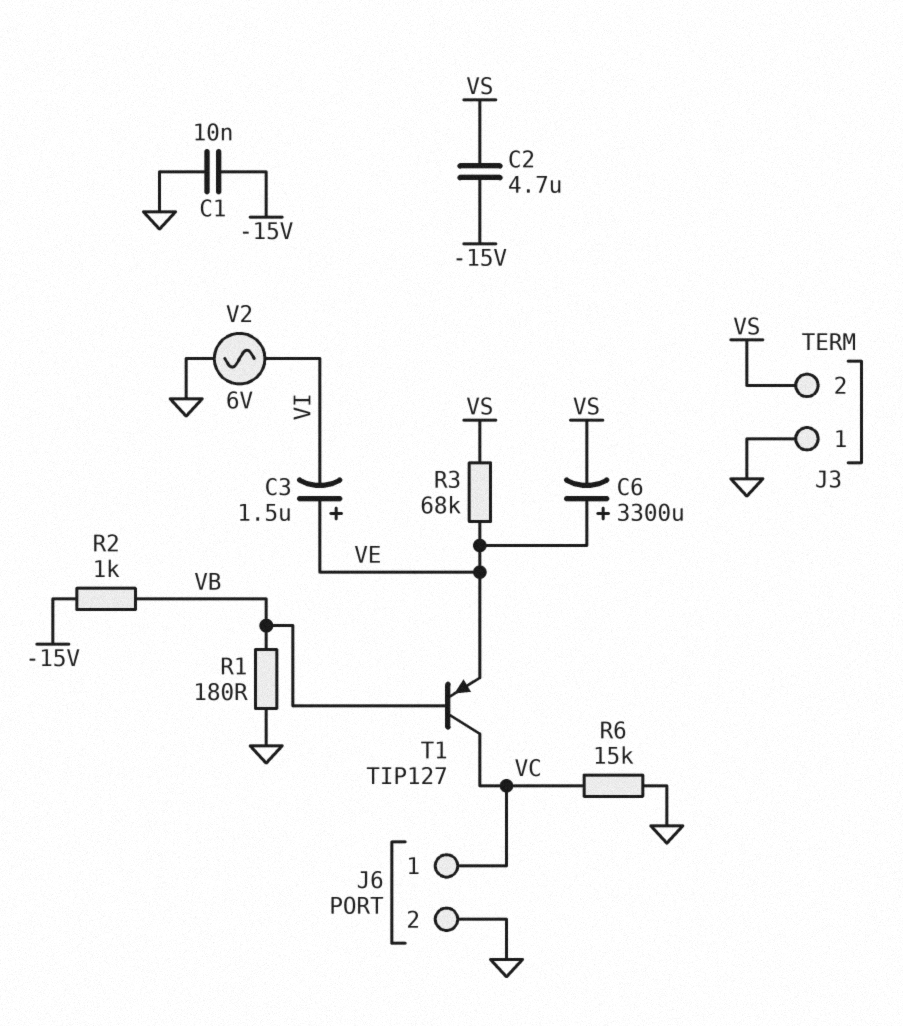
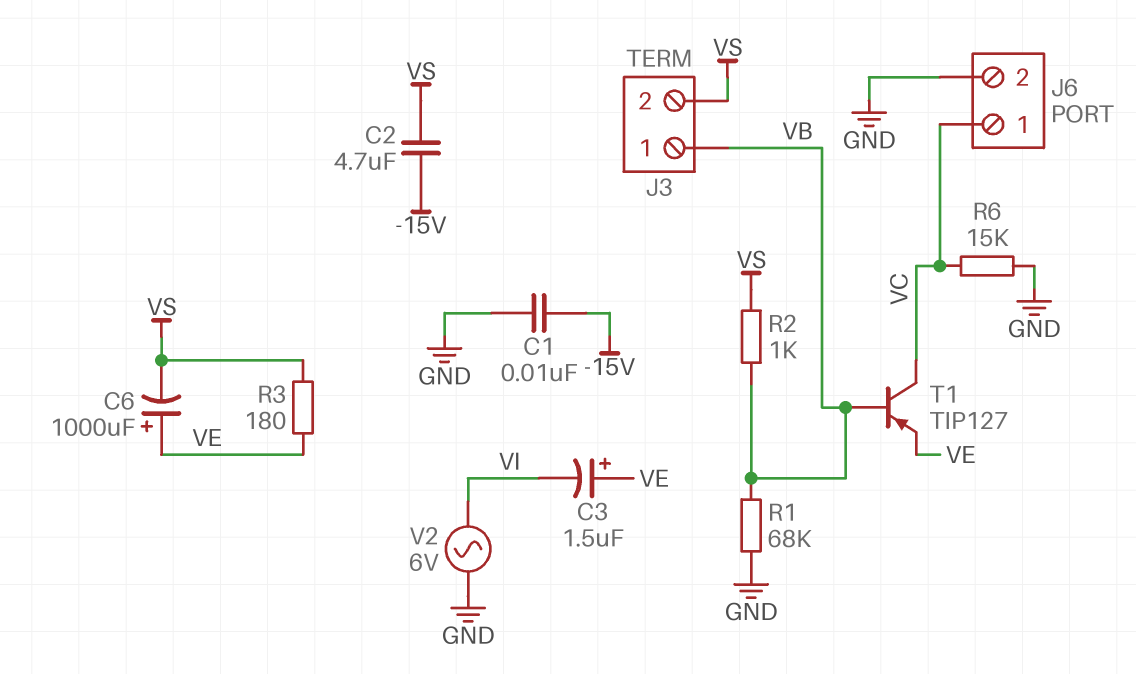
C6: 3300uF (plus VE, minus VS) -> 1000uF (plus VE, minus VS)
J3 pin 1: GND -> VB
R1: 180 (GND, VB) -> 68k (GND, VB)
R2: 1k (-15V, VB) -> 1k (VB, VS)
R3: 68k (VE, VS) -> 180 (VE, VS)

